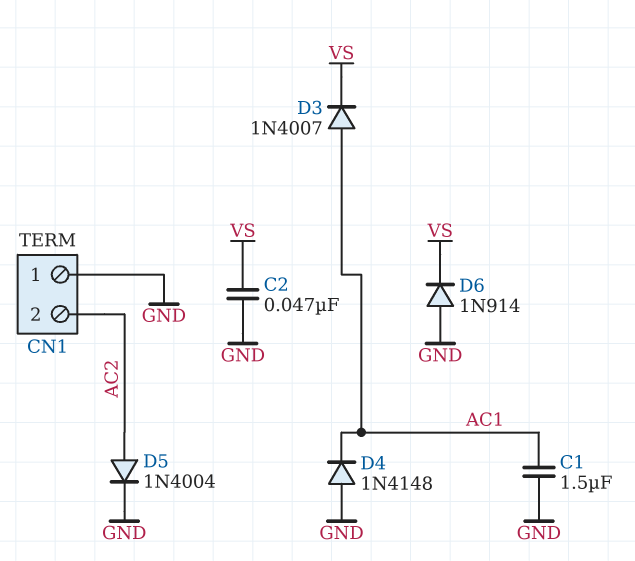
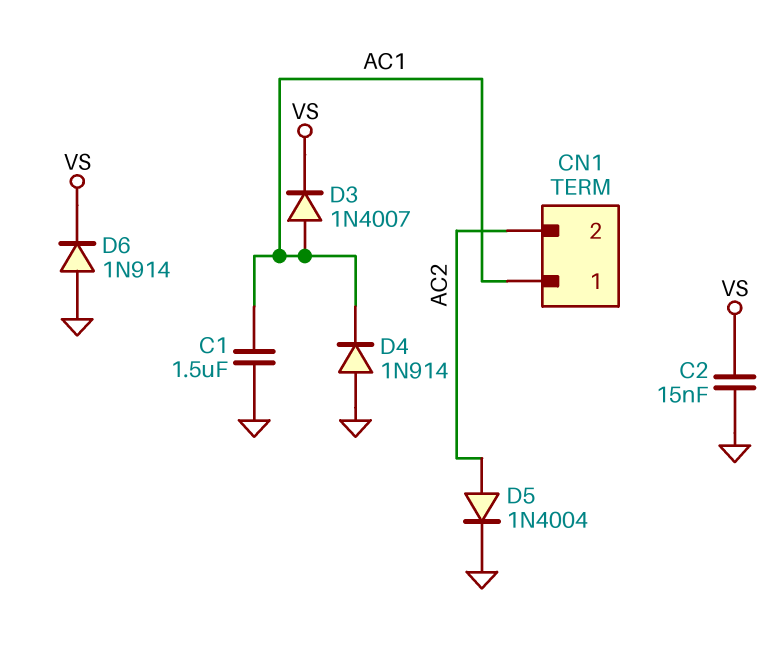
C2: 47nF (GND, VS) -> 15nF (GND, VS)
CN1 pin 1: GND -> AC1
D4: diode 1N4148 (A GND, K AC1) -> diode 1N914 (A GND, K AC1)

